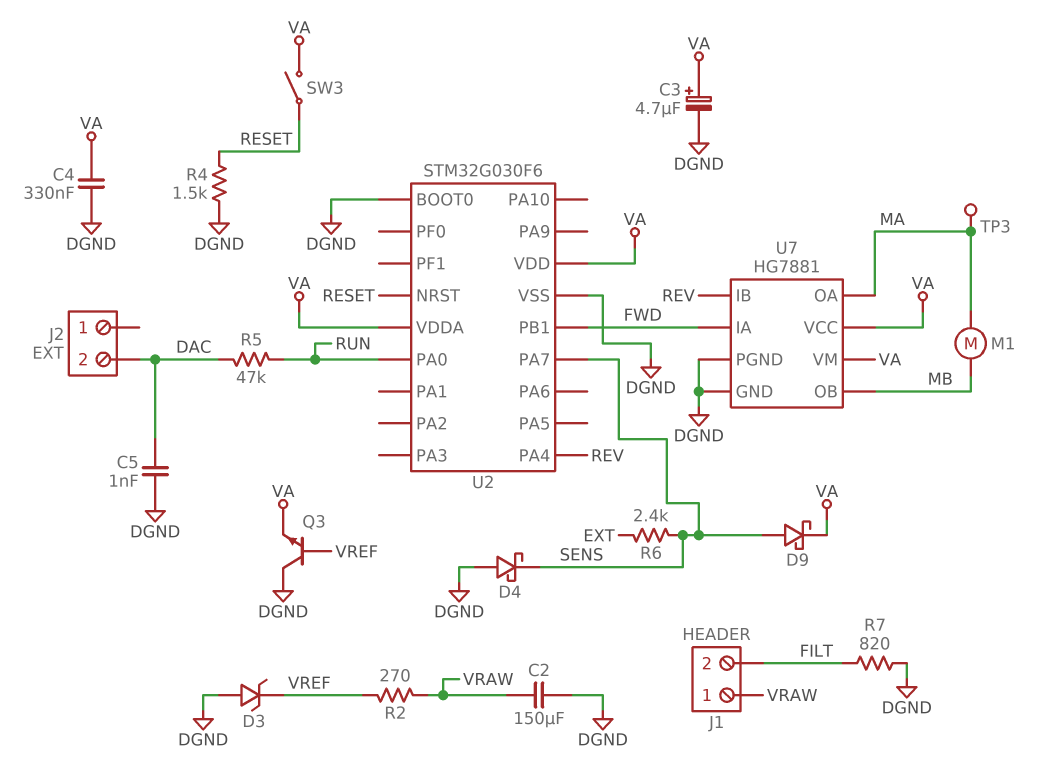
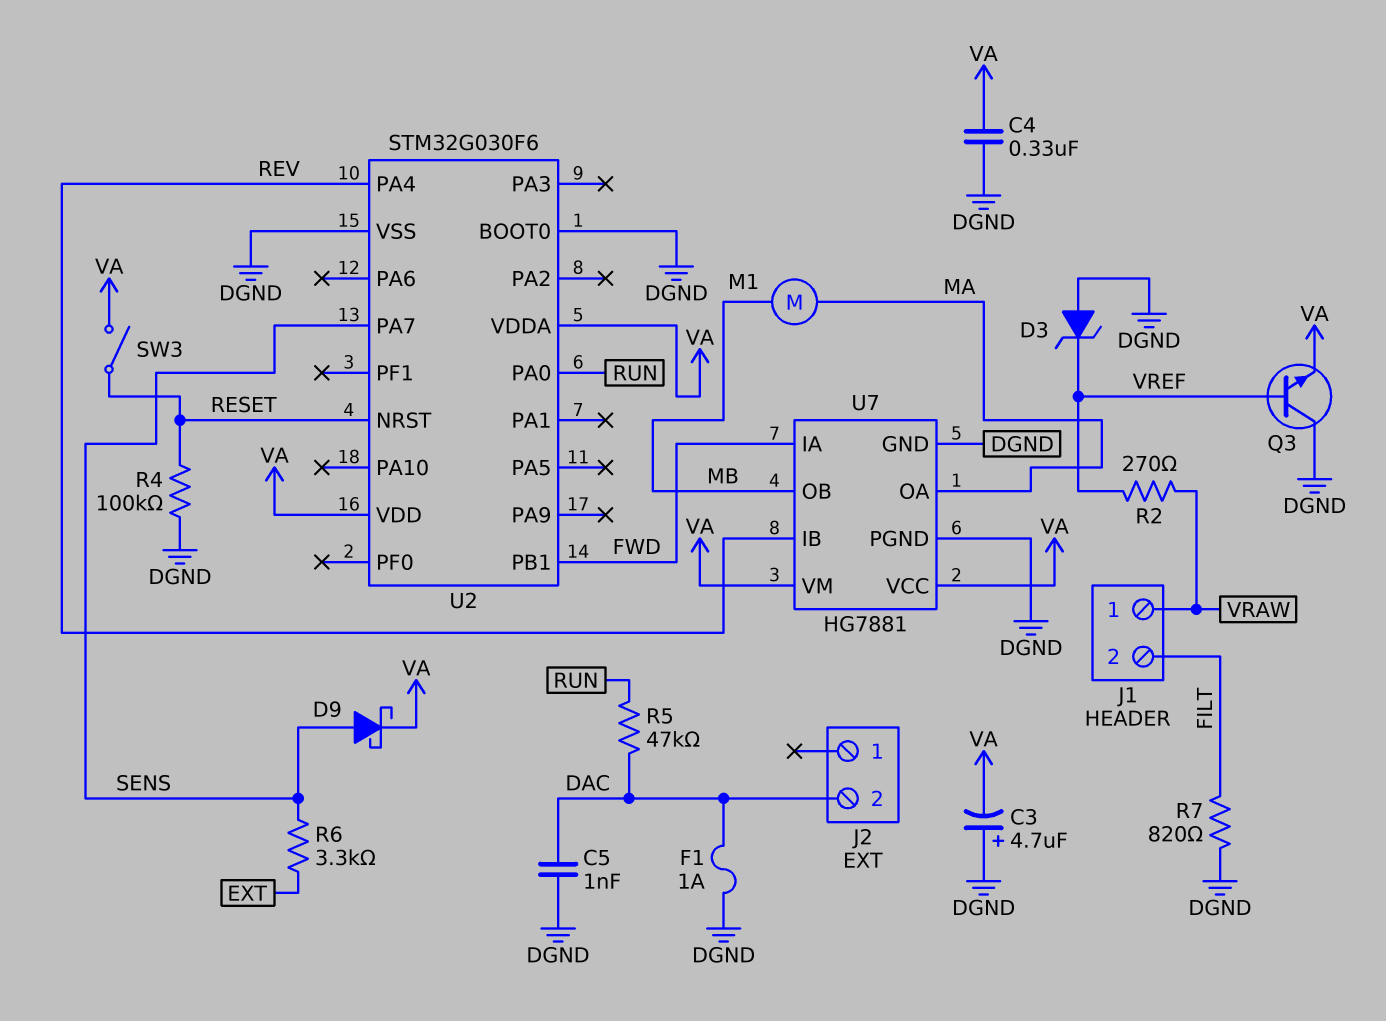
C2: 150uF (DGND, VRAW) -> none
C3: 4.7uF (plus VA, minus DGND) -> 4.7uF (plus DGND, minus VA)
D4: schottky (A DGND, K SENS) -> none
F1: none -> 1A (DAC, DGND)
R4: 1.5k (DGND, RESET) -> 100k (DGND, RESET)
R6: 2.4k (EXT, SENS) -> 3.3k (EXT, SENS)
TP3: test point (MA) -> none

